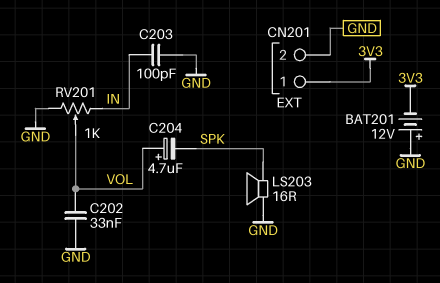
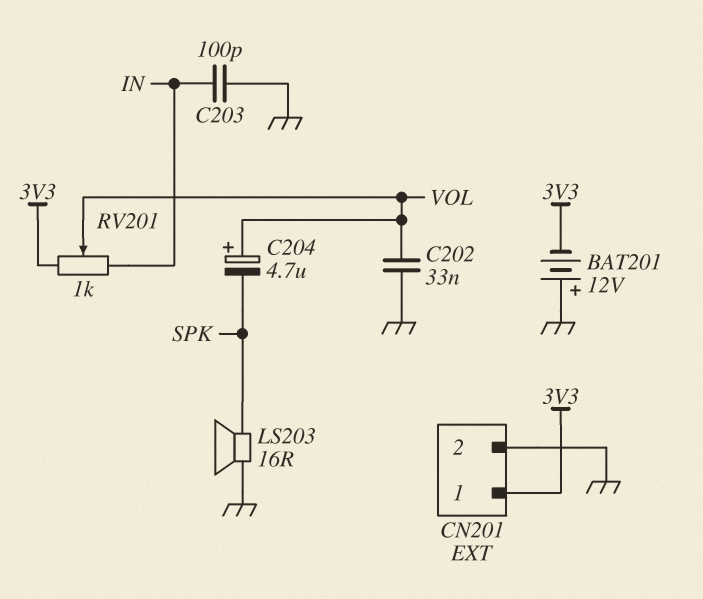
RV201: 1k (GND, IN, wiper VOL) -> 1k (3V3, IN, wiper VOL)

